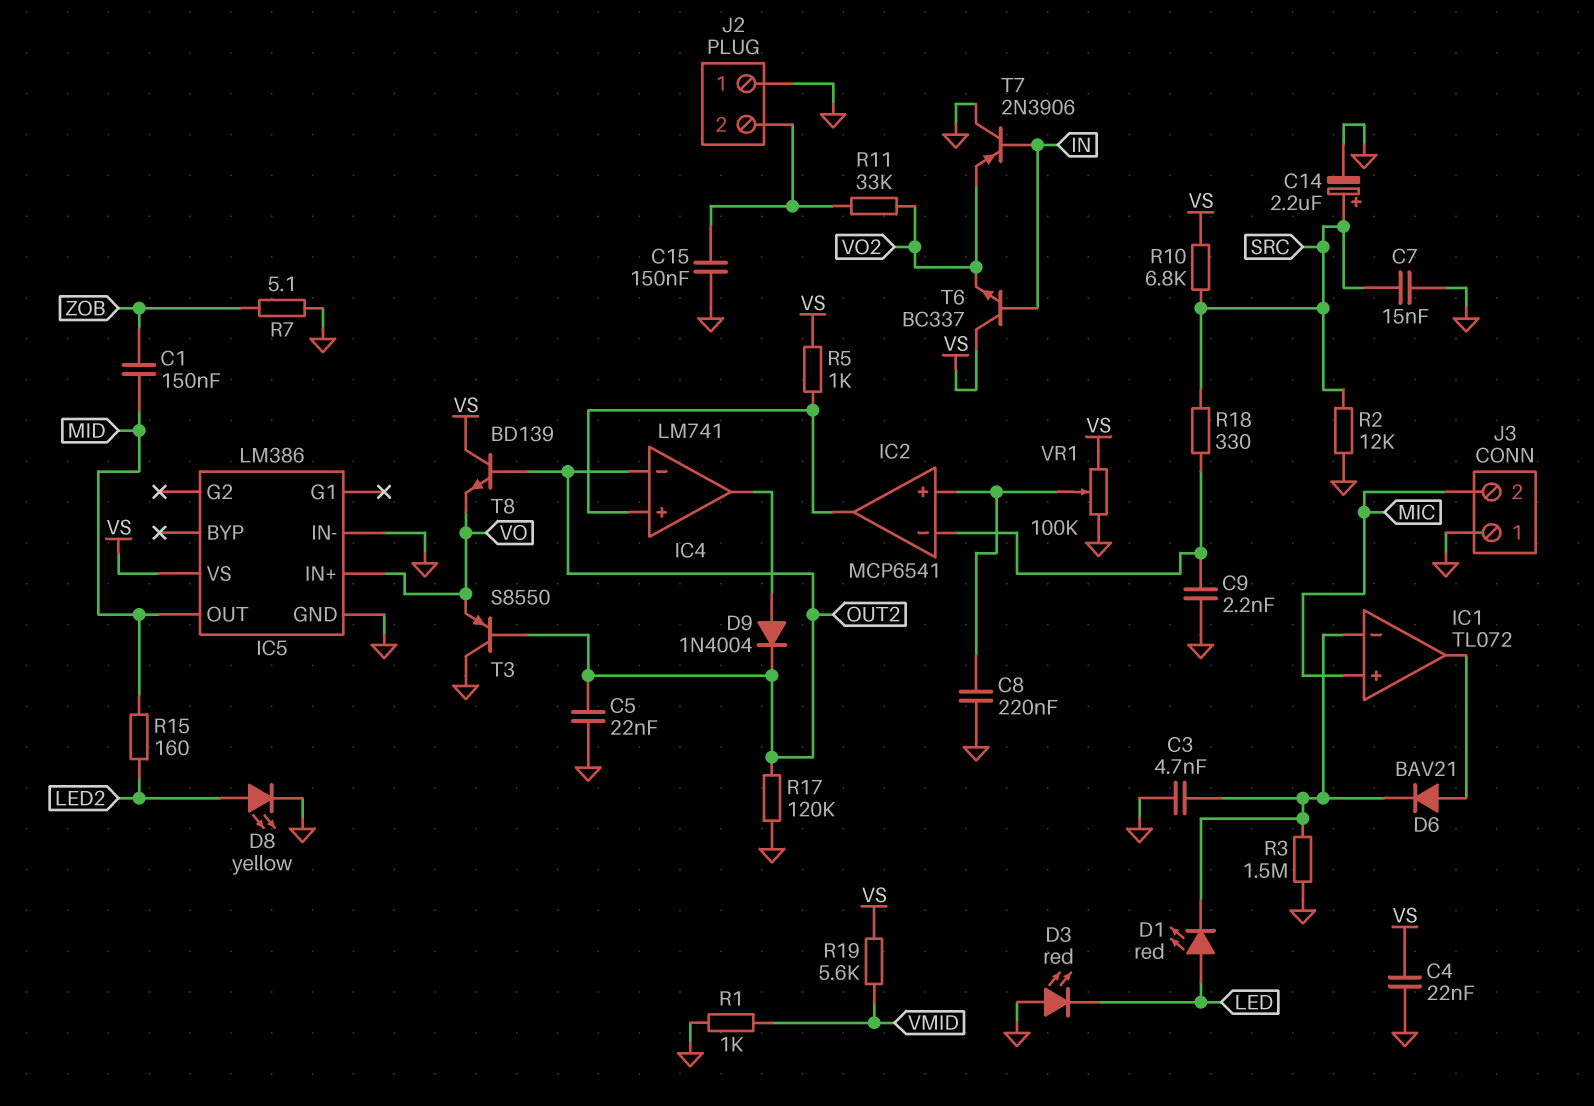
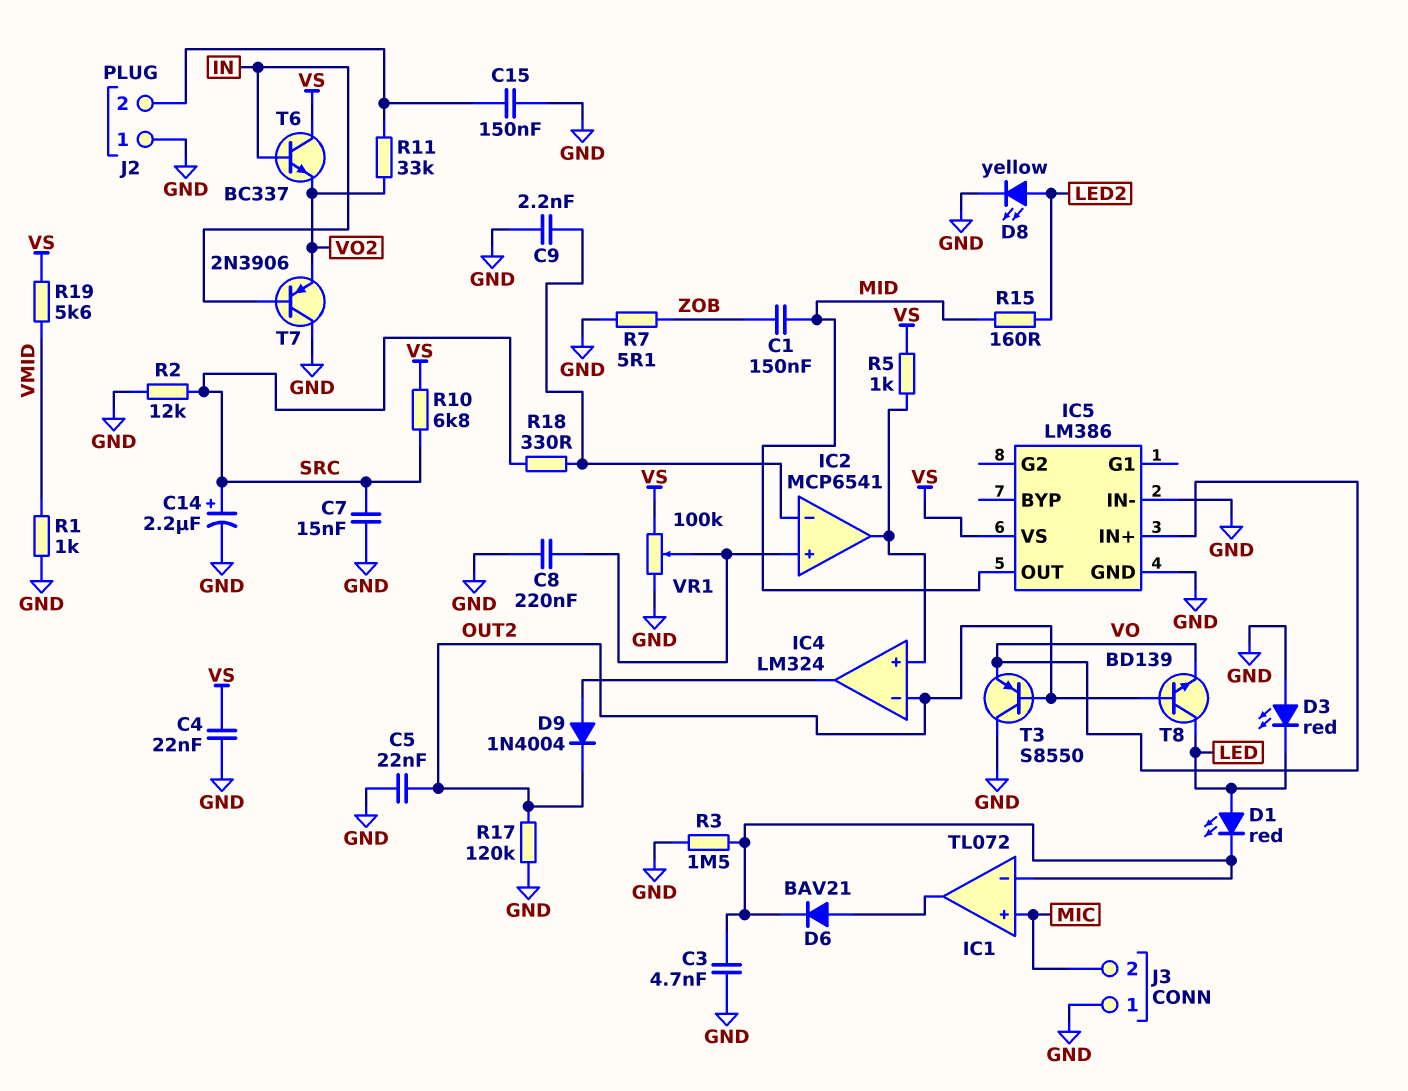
IC4: LM741 -> LM324
T8: NPN BD139 (B OUT2, C VS, E VO) -> NPN BD139 (B OUT2, C LED, E VO)

